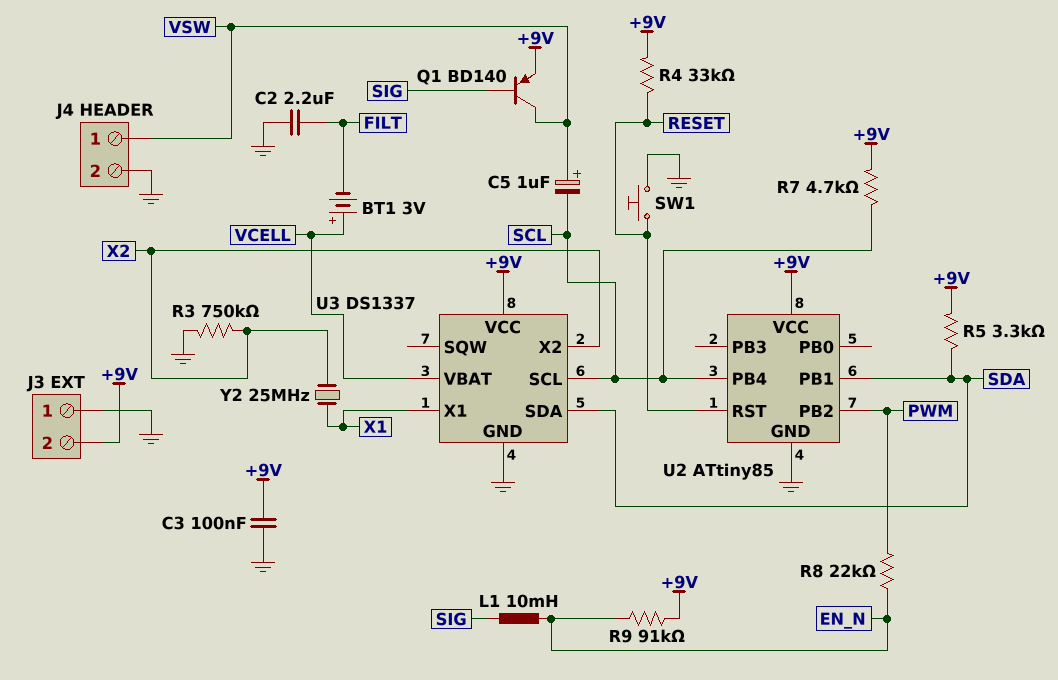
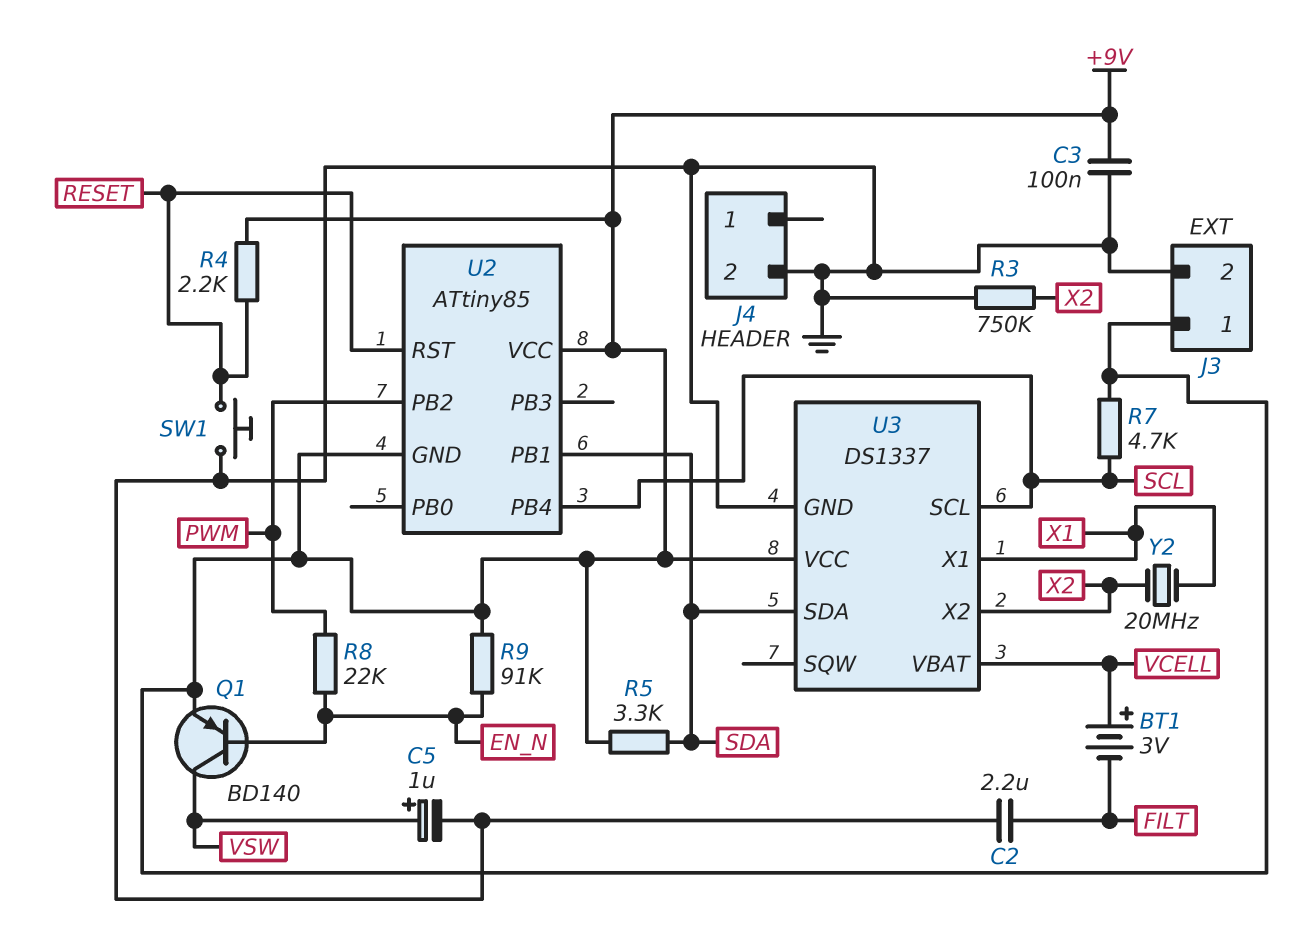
C5: 1uF (plus VSW, minus SCL) -> 1uF (plus VSW, minus GND)
J3 pin 1: GND -> +9V
J3 pin 2: +9V -> GND
J4 pin 1: VSW -> none
L1: 10mH (EN_N, SIG) -> none
Q1: PNP BD140 (B SIG, C VSW, E +9V) -> PNP BD140 (B EN_N, C VSW, E +9V)
R4: 33k (+9V, RESET) -> 2.2k (+9V, RESET)
U2 pin GND: GND -> +9V
Y2: 25MHz (X1, X2) -> 20MHz (X1, X2)

